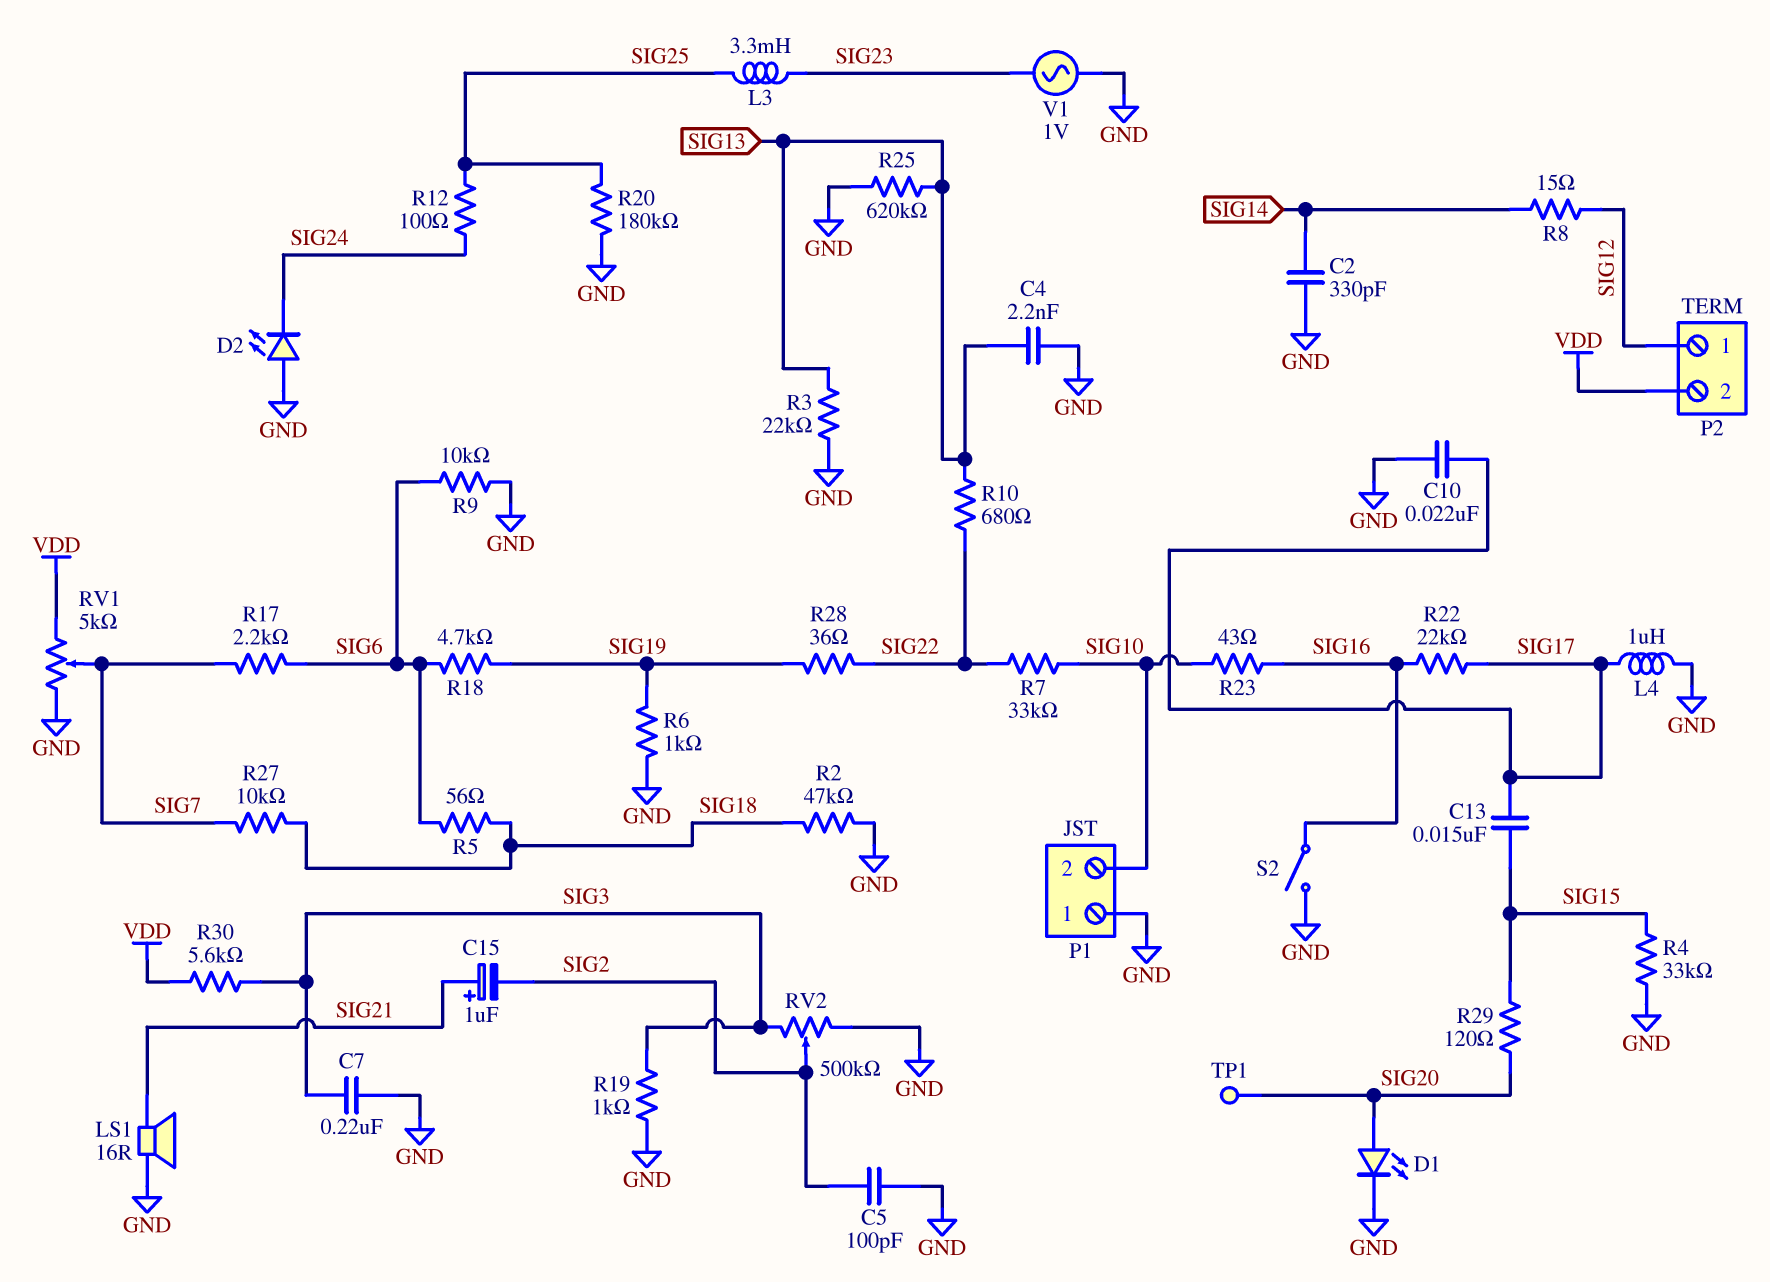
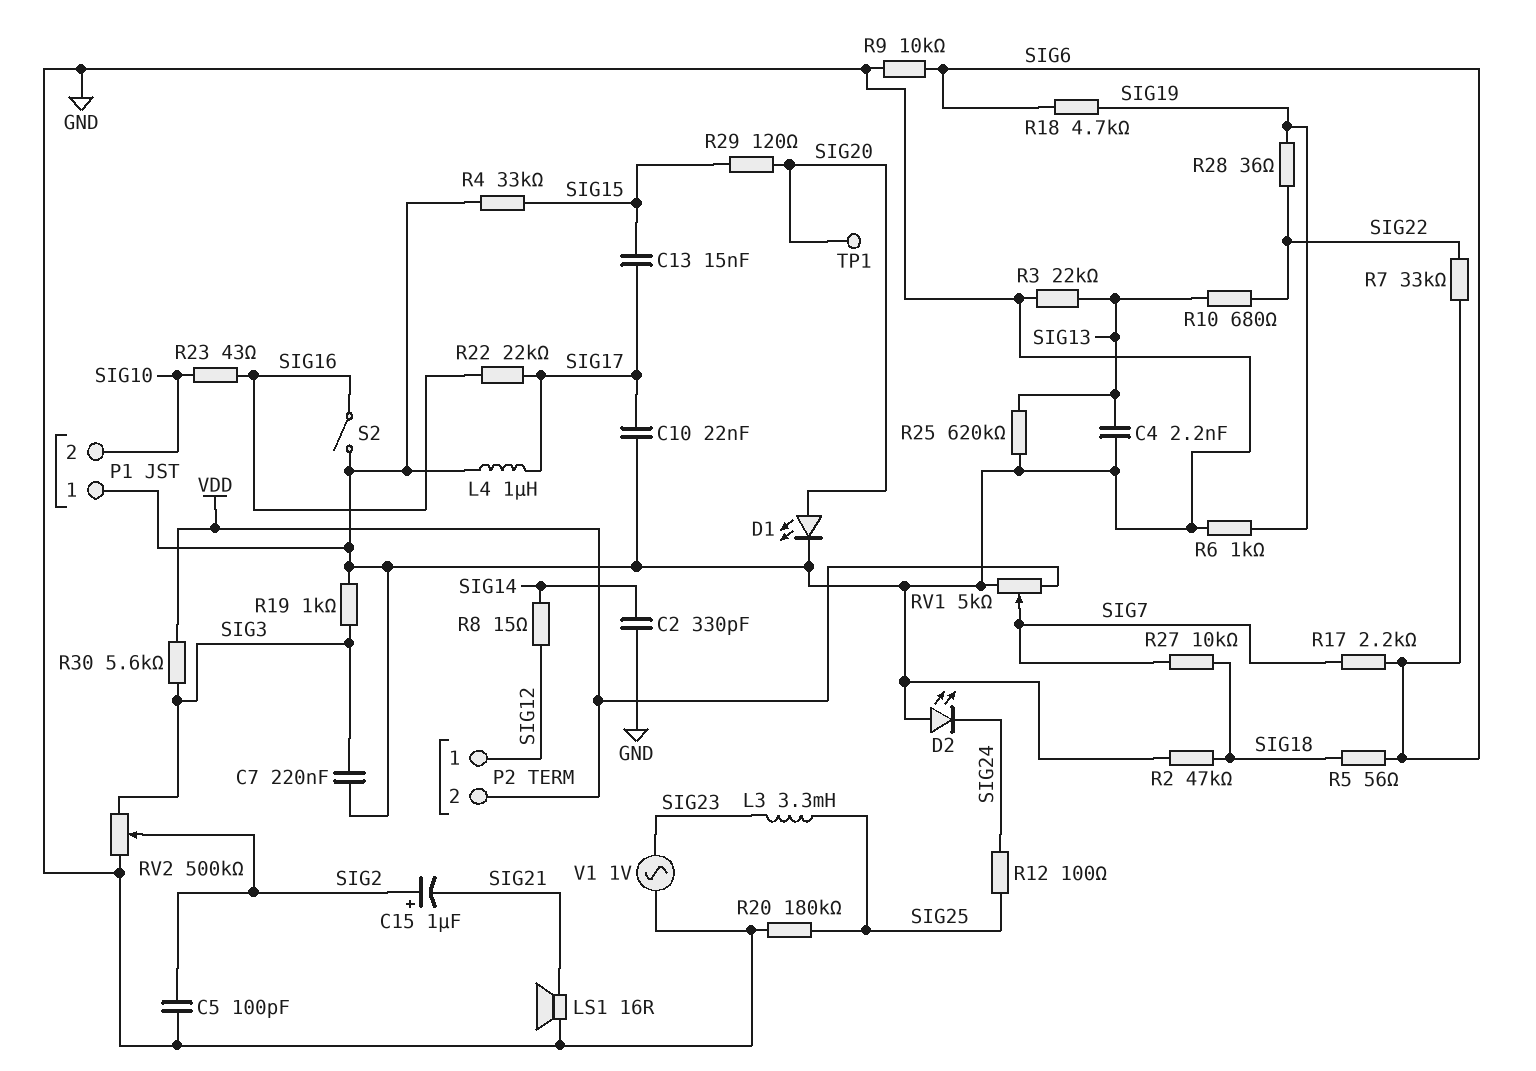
C15: 1uF (plus SIG21, minus SIG2) -> 1uF (plus SIG2, minus SIG21)
R7: 33k (SIG10, SIG22) -> 33k (SIG6, SIG22)

